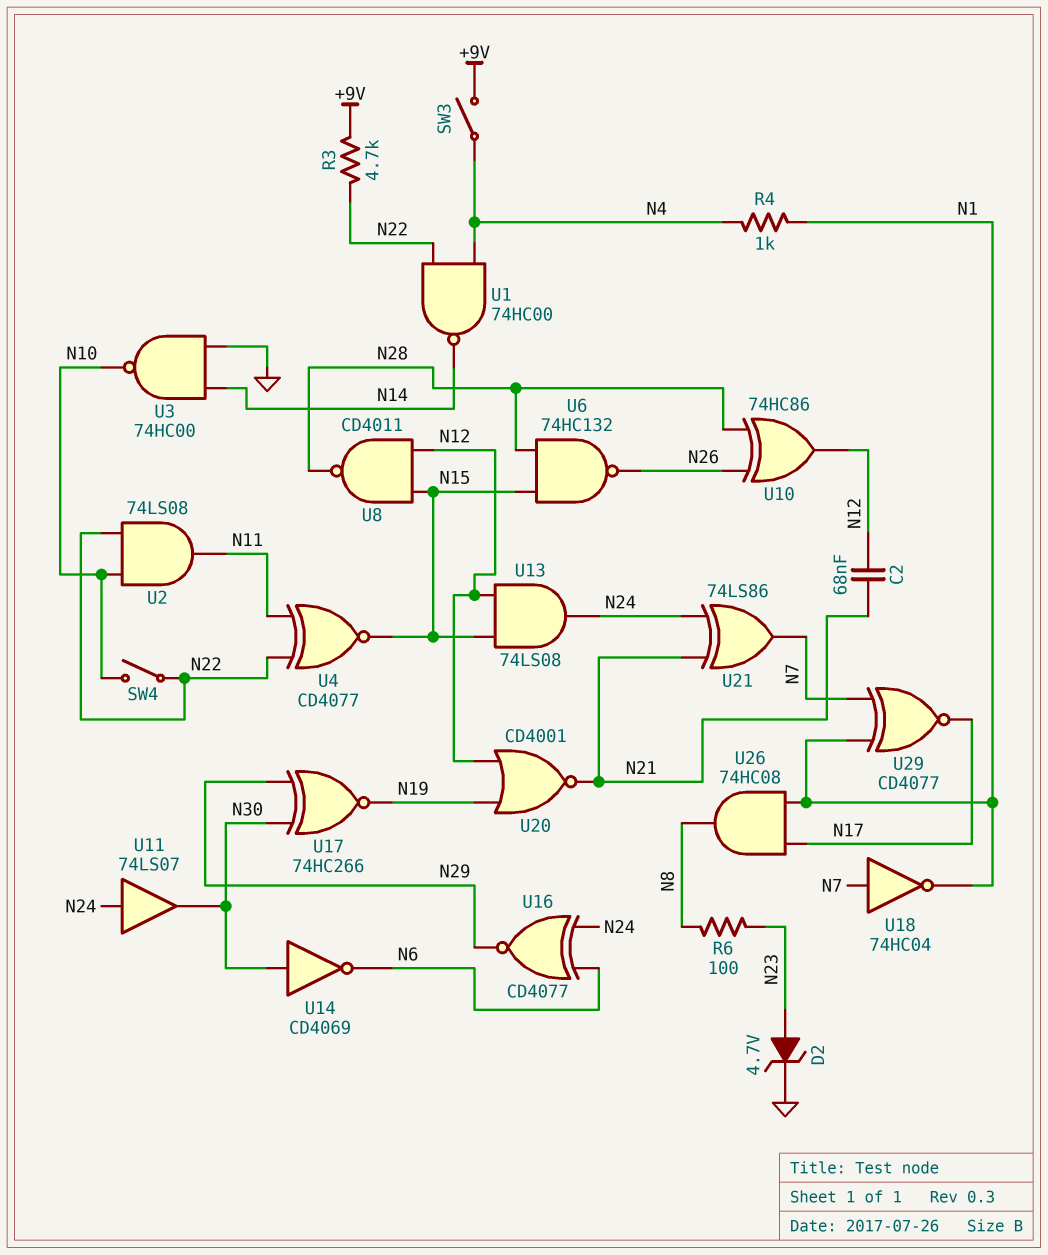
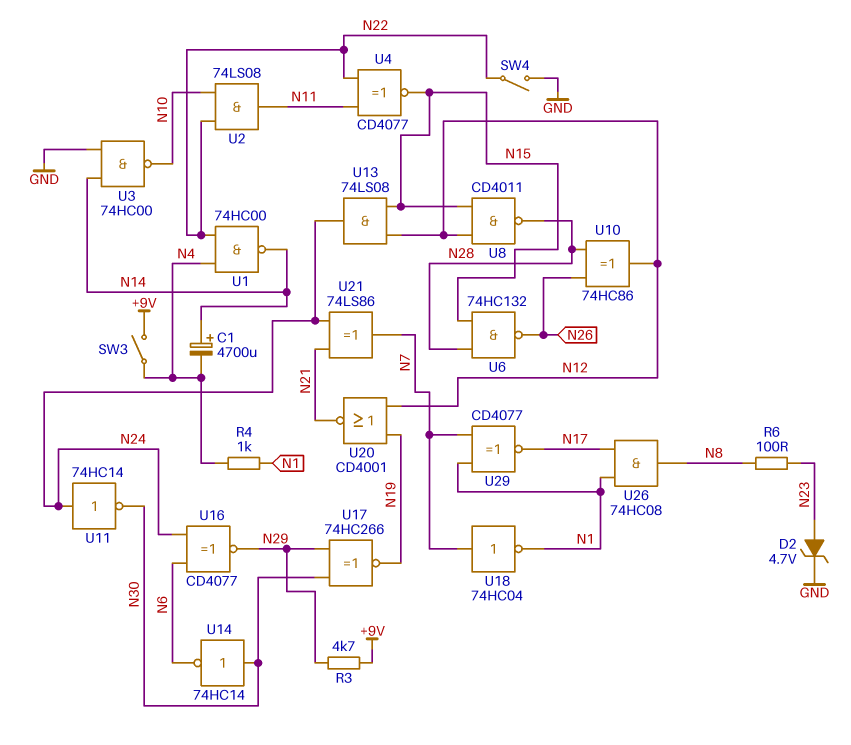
C1: none -> 4700uF (plus N14, minus N4)
C2: 68nF (N12, N21) -> none
R3: 4.7k (+9V, N22) -> 4.7k (+9V, N29)
SW4: switch (N10, N22) -> switch (GND, N22)
U11: buffer 74LS07 (in N24, out N30) -> NOT 74HC14 (in N24, out N30)
U14: NOT CD4069 (in N30, out N6) -> NOT 74HC14 (in N30, out N6)

